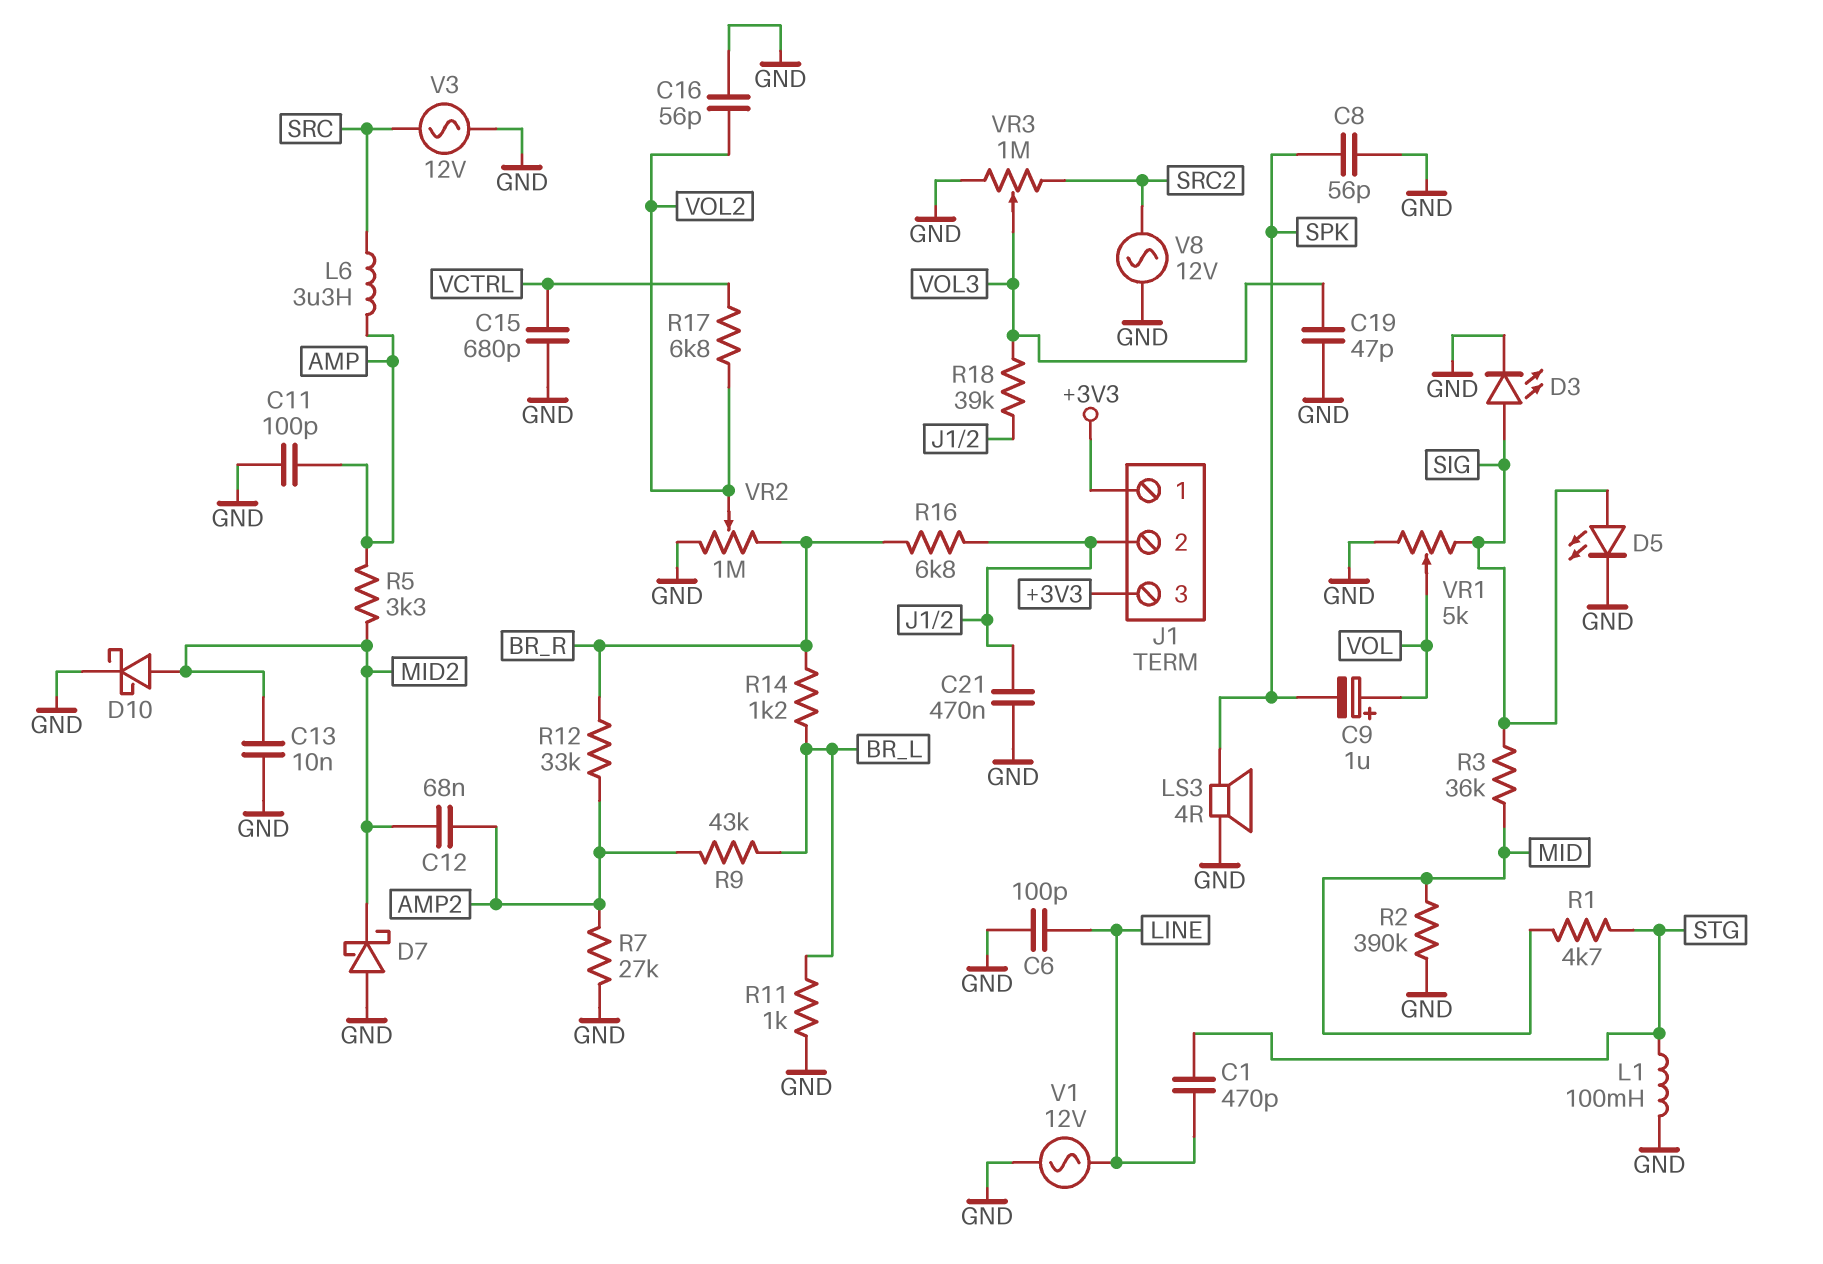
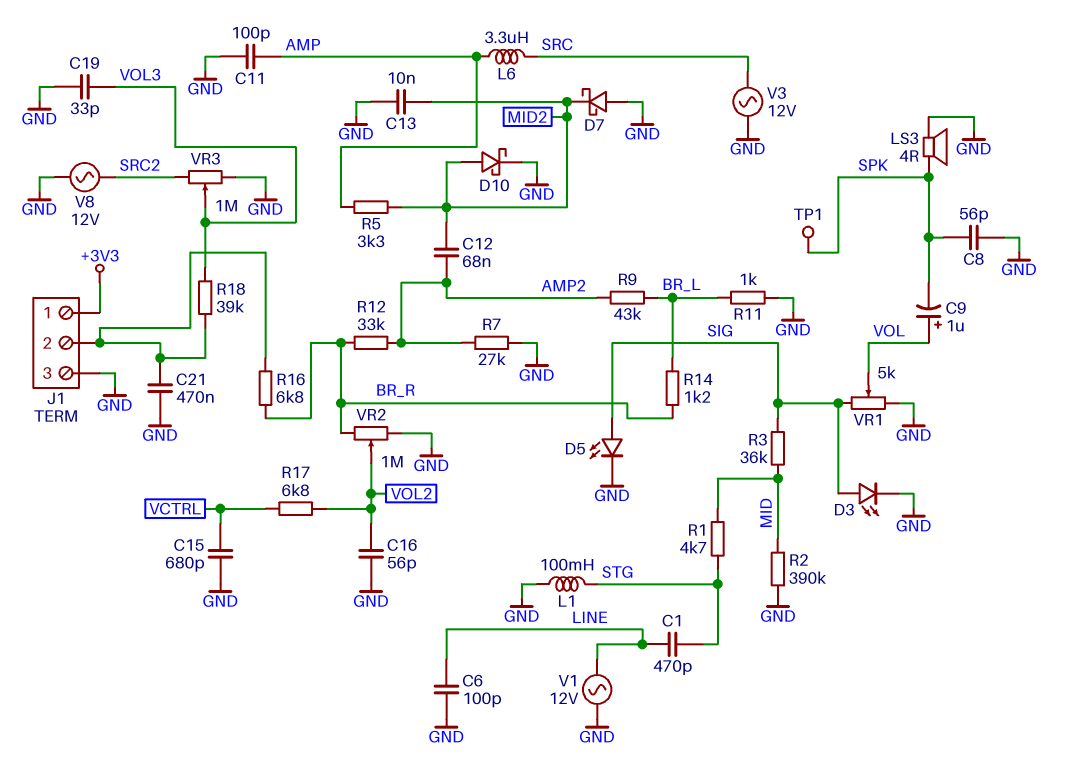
C19: 47pF (GND, VOL3) -> 33pF (GND, VOL3)
J1 pin 3: +3V3 -> GND
TP1: none -> test point (SPK)

